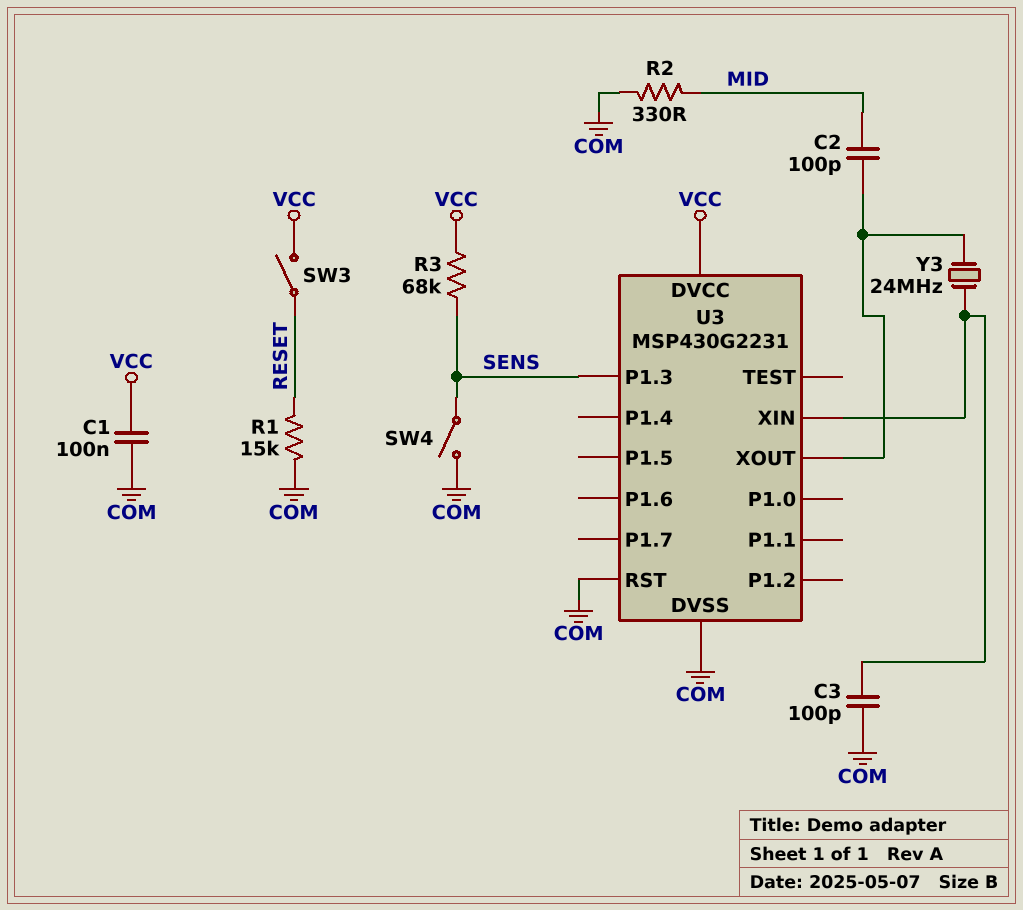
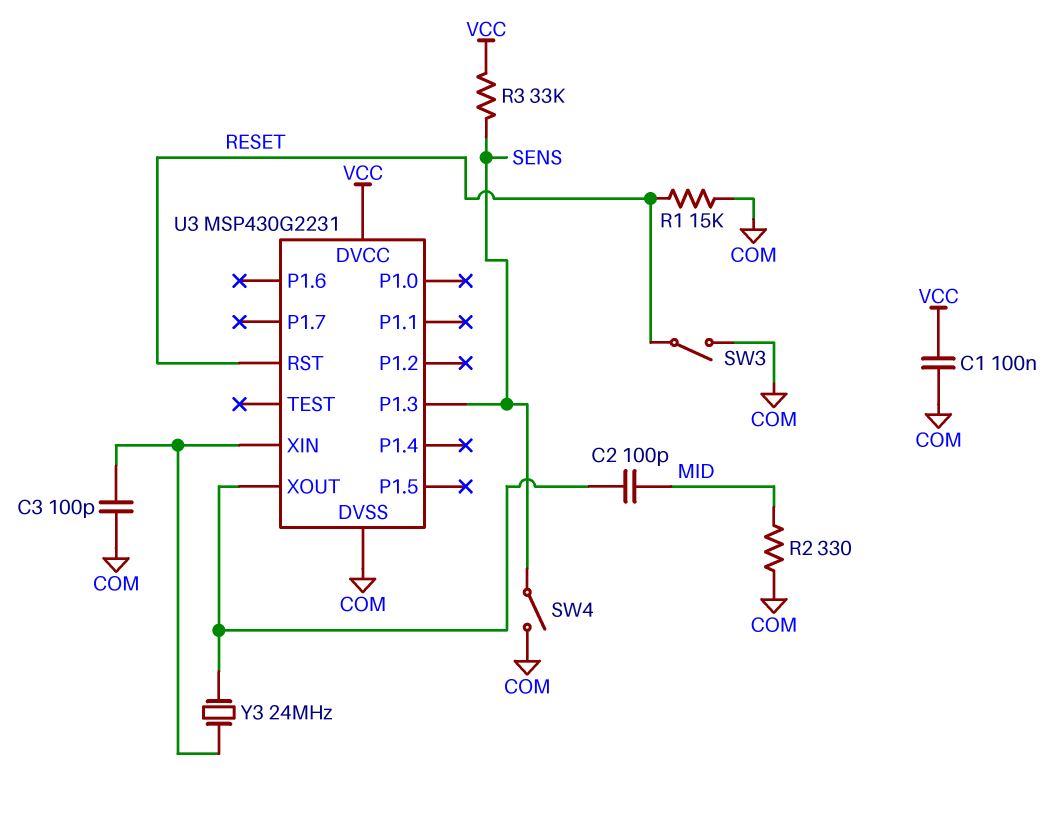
R3: 68k (SENS, VCC) -> 33k (SENS, VCC)
SW3: switch (RESET, VCC) -> switch (COM, RESET)
U3 pin RST: COM -> RESET

